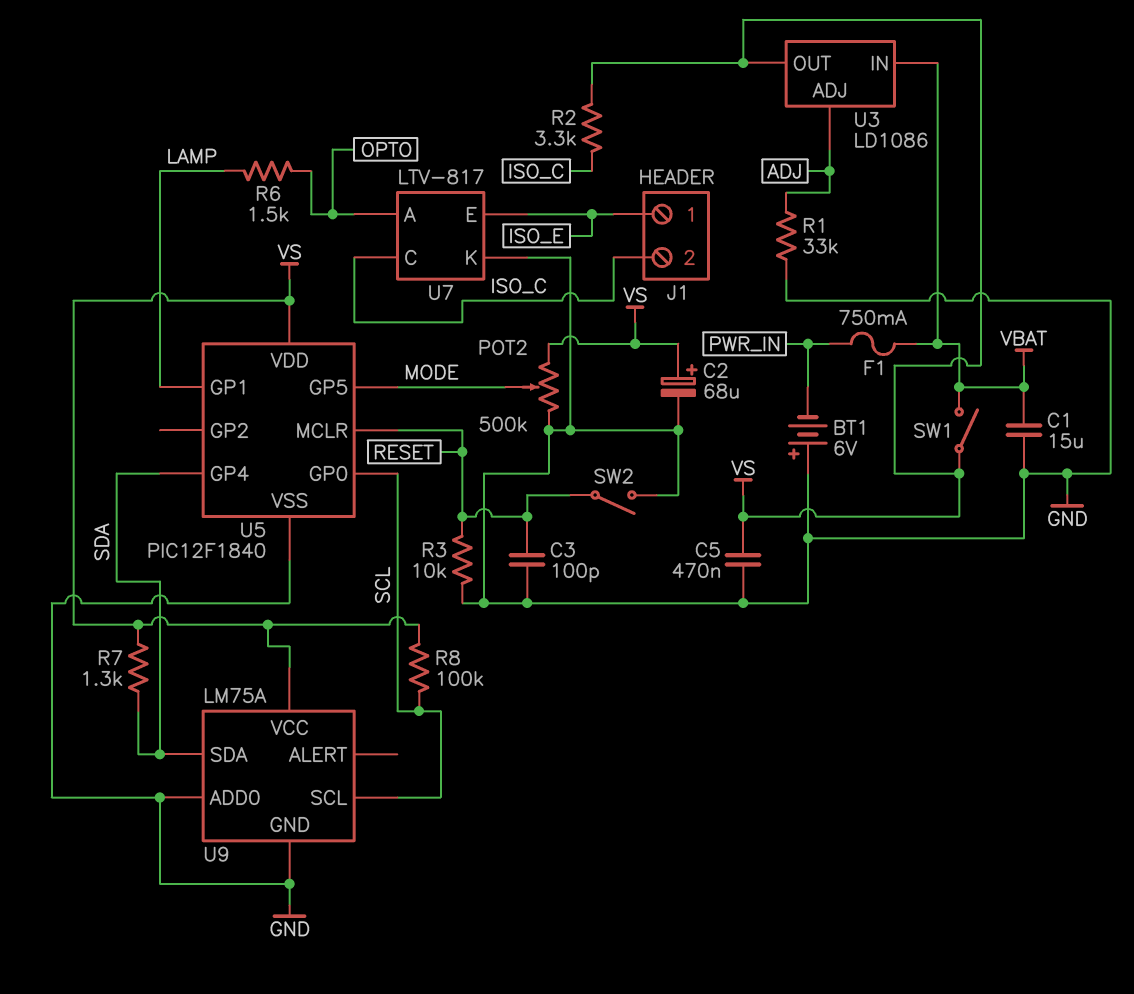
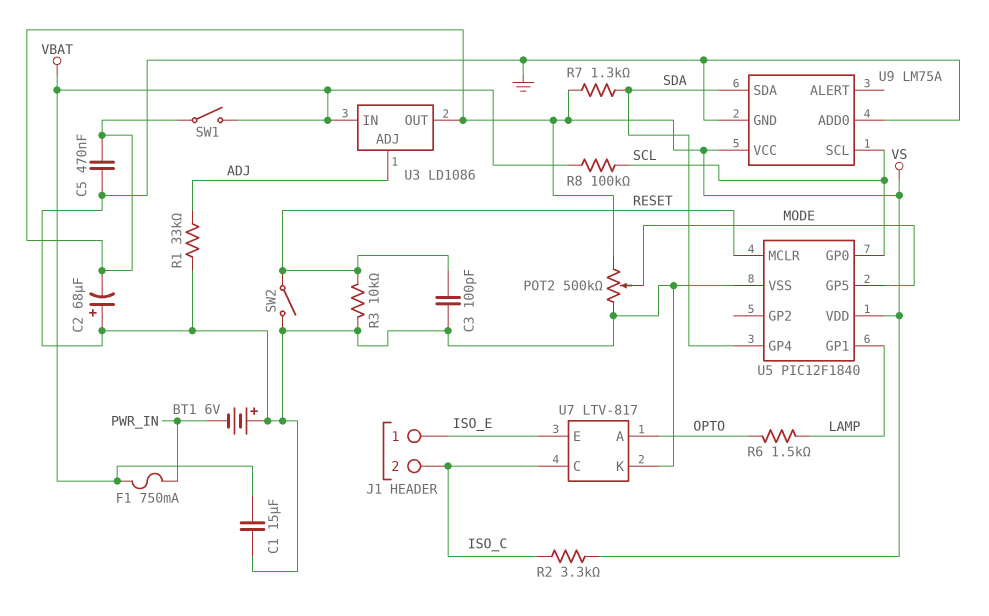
C2: 68uF (plus VS, minus GND) -> 68uF (plus GND, minus VS)
R8: 100k (SCL, VS) -> 100k (SCL, VBAT)

